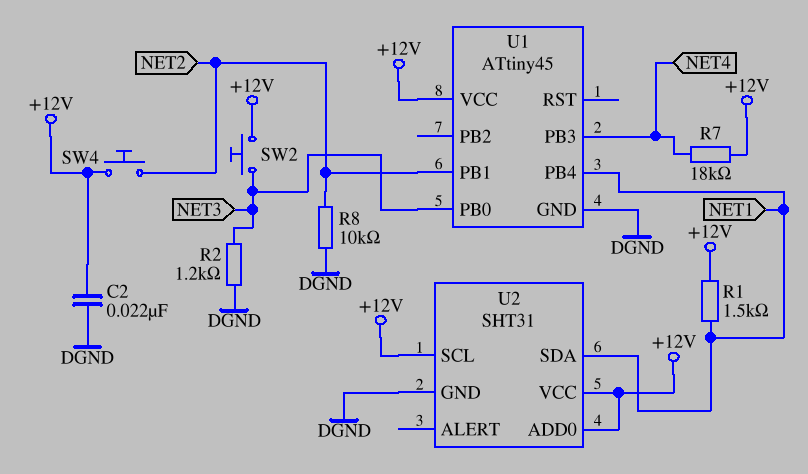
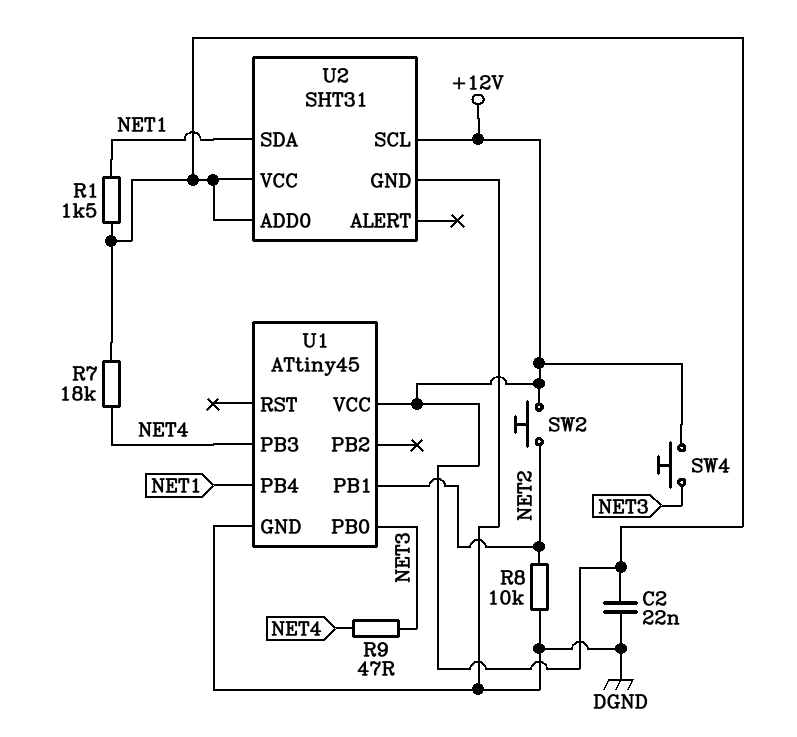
R2: 1.2k (DGND, NET3) -> none
R9: none -> 47 (NET3, NET4)
SW2: button (+12V, NET3) -> button (+12V, NET2)
SW4: button (+12V, NET2) -> button (+12V, NET3)

